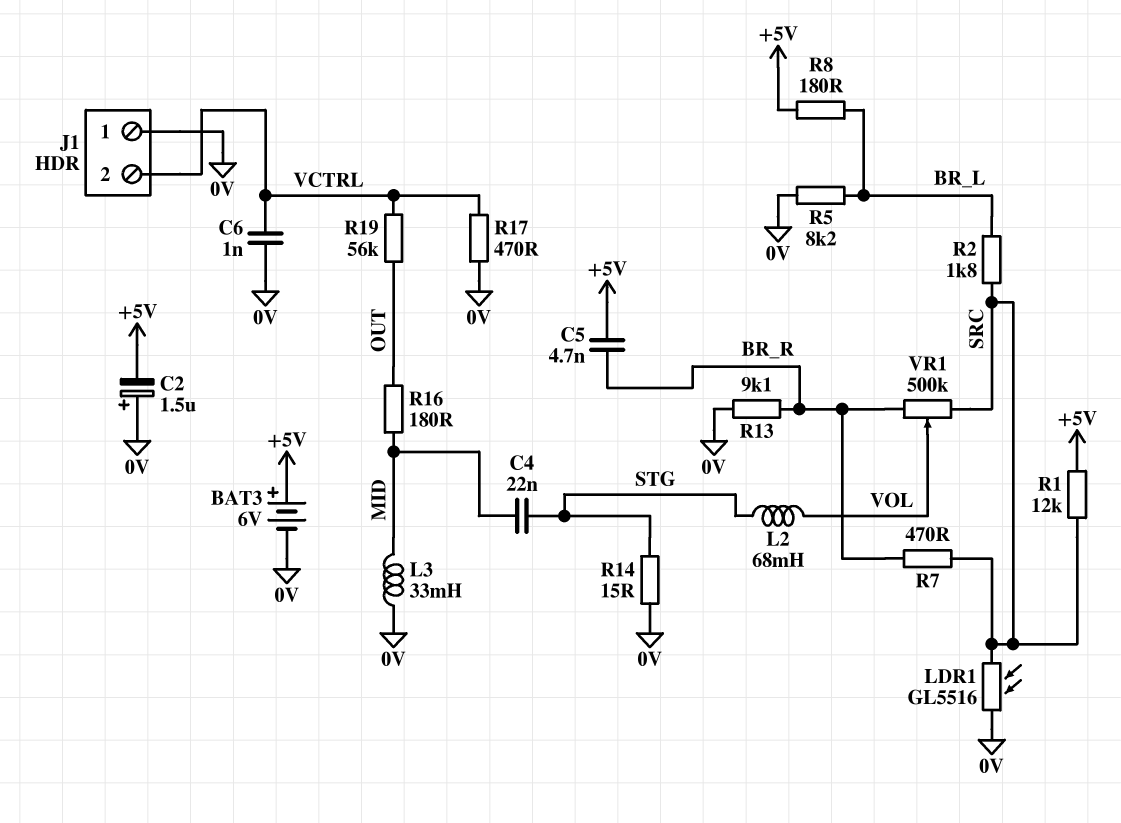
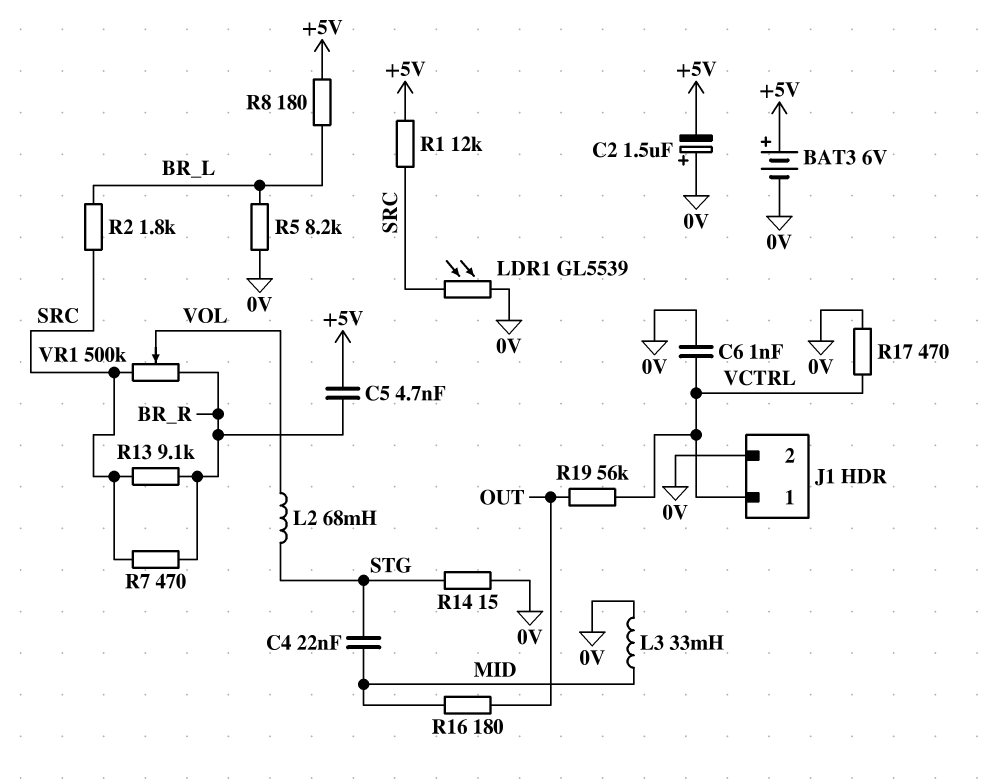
J1 pin 1: 0V -> VCTRL
J1 pin 2: VCTRL -> 0V
LDR1: GL5516 (0V, SRC) -> GL5539 (0V, SRC)
R13: 9.1k (0V, BR_R) -> 9.1k (BR_R, SRC)

